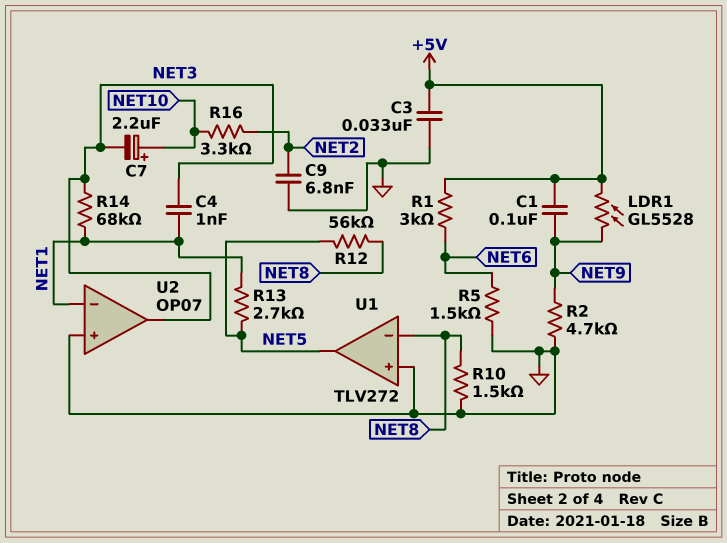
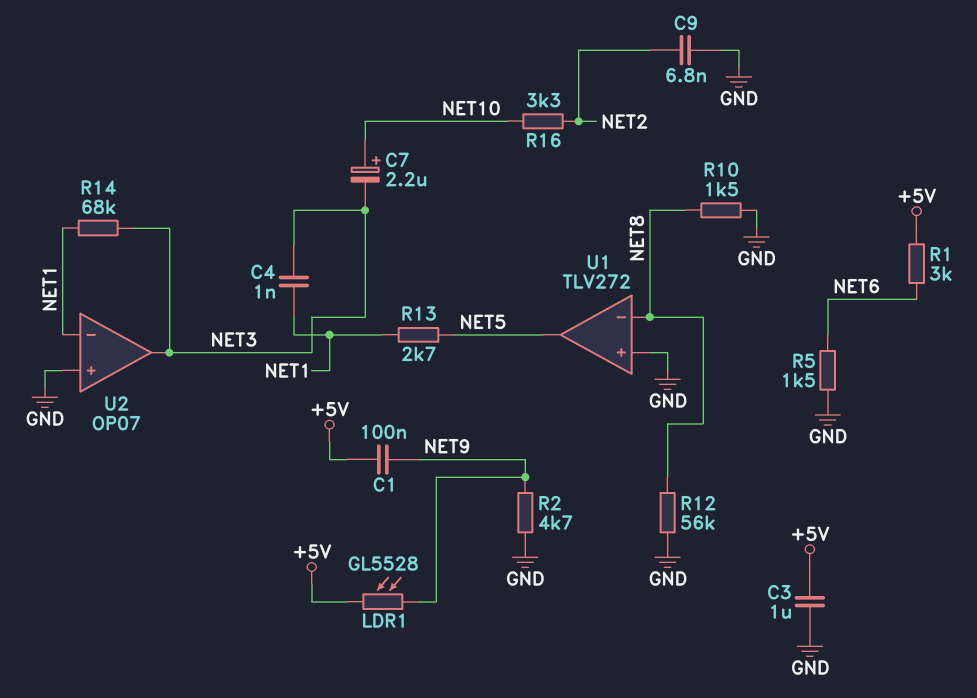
C3: 33nF (+5V, GND) -> 1uF (+5V, GND)
R12: 56k (NET5, NET8) -> 56k (GND, NET8)

